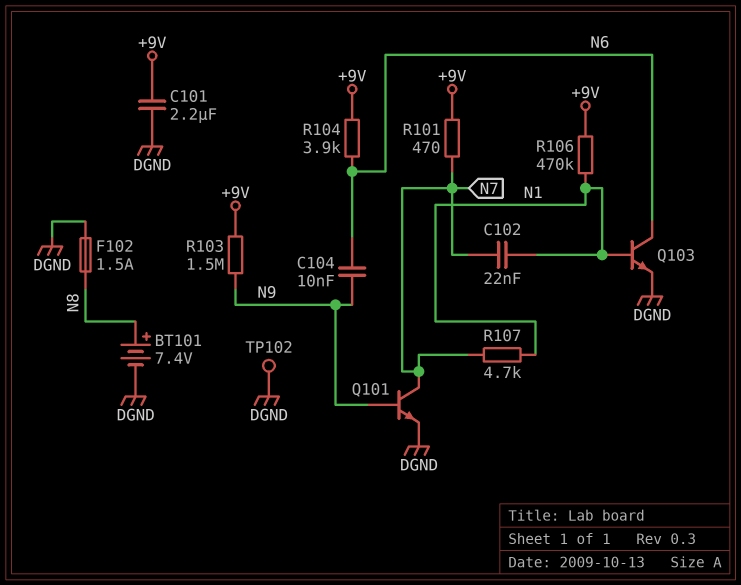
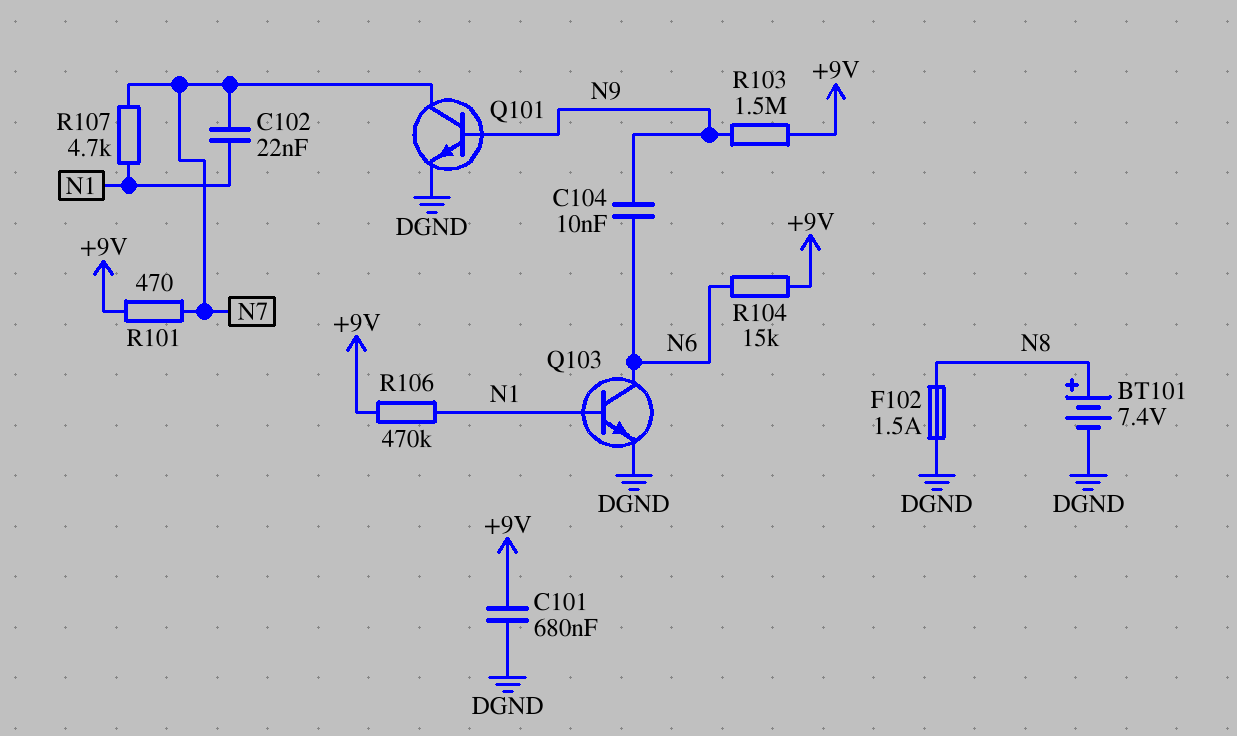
C101: 2.2uF (+9V, DGND) -> 680nF (+9V, DGND)
R104: 3.9k (+9V, N6) -> 15k (+9V, N6)
TP102: test point (DGND) -> none

